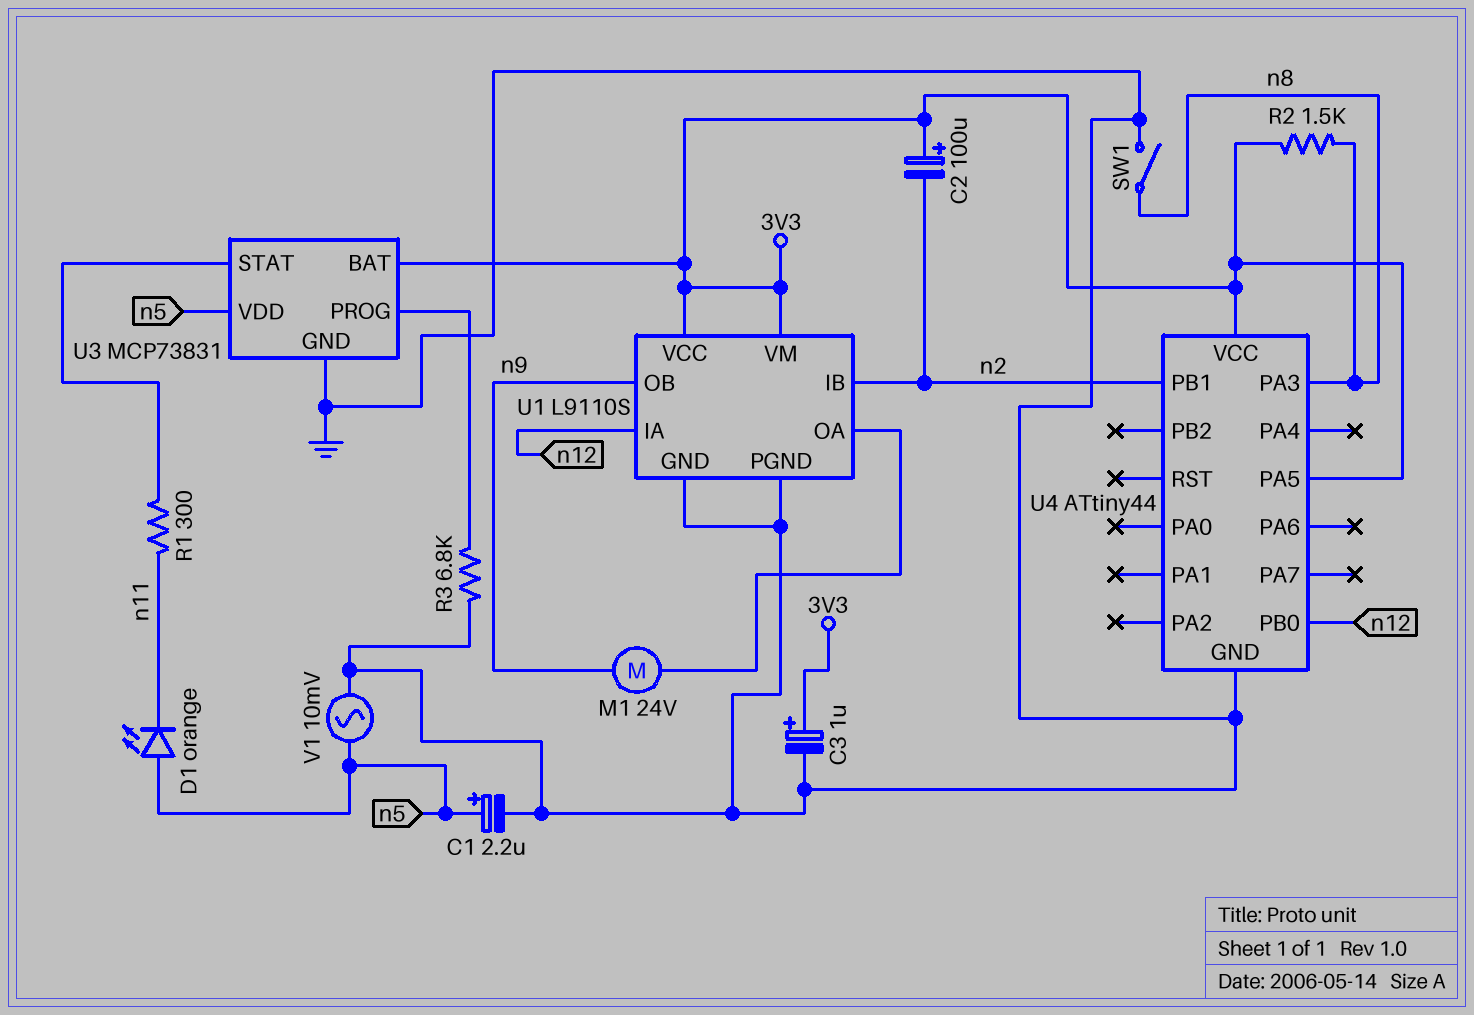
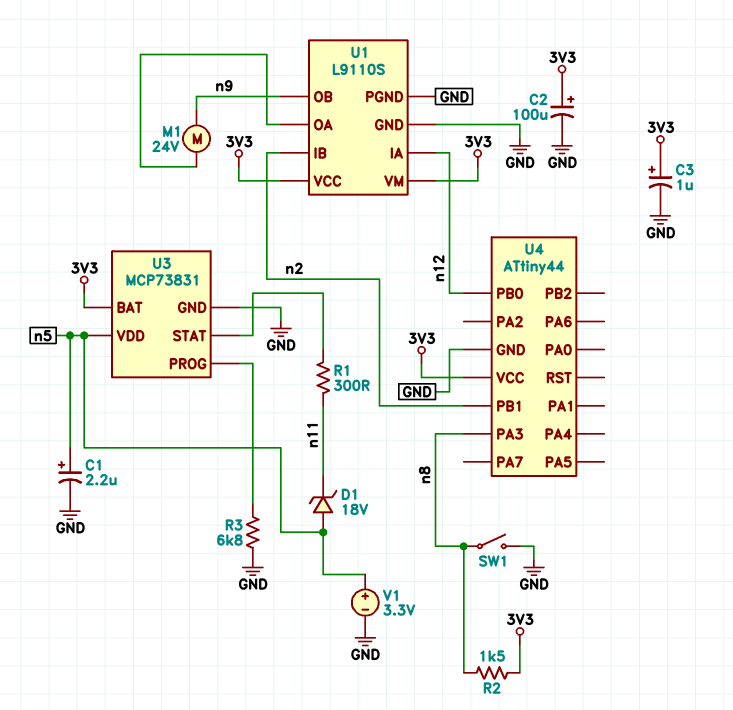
C2: 100uF (plus 3V3, minus n2) -> 100uF (plus 3V3, minus GND)
D1: LED orange (A n5, K n11) -> zener 18V (A n5, K n11)
U4 pin PA5: 3V3 -> none
V1: AC 10mV (GND, n5) -> 3.3V (plus n5, minus GND)

